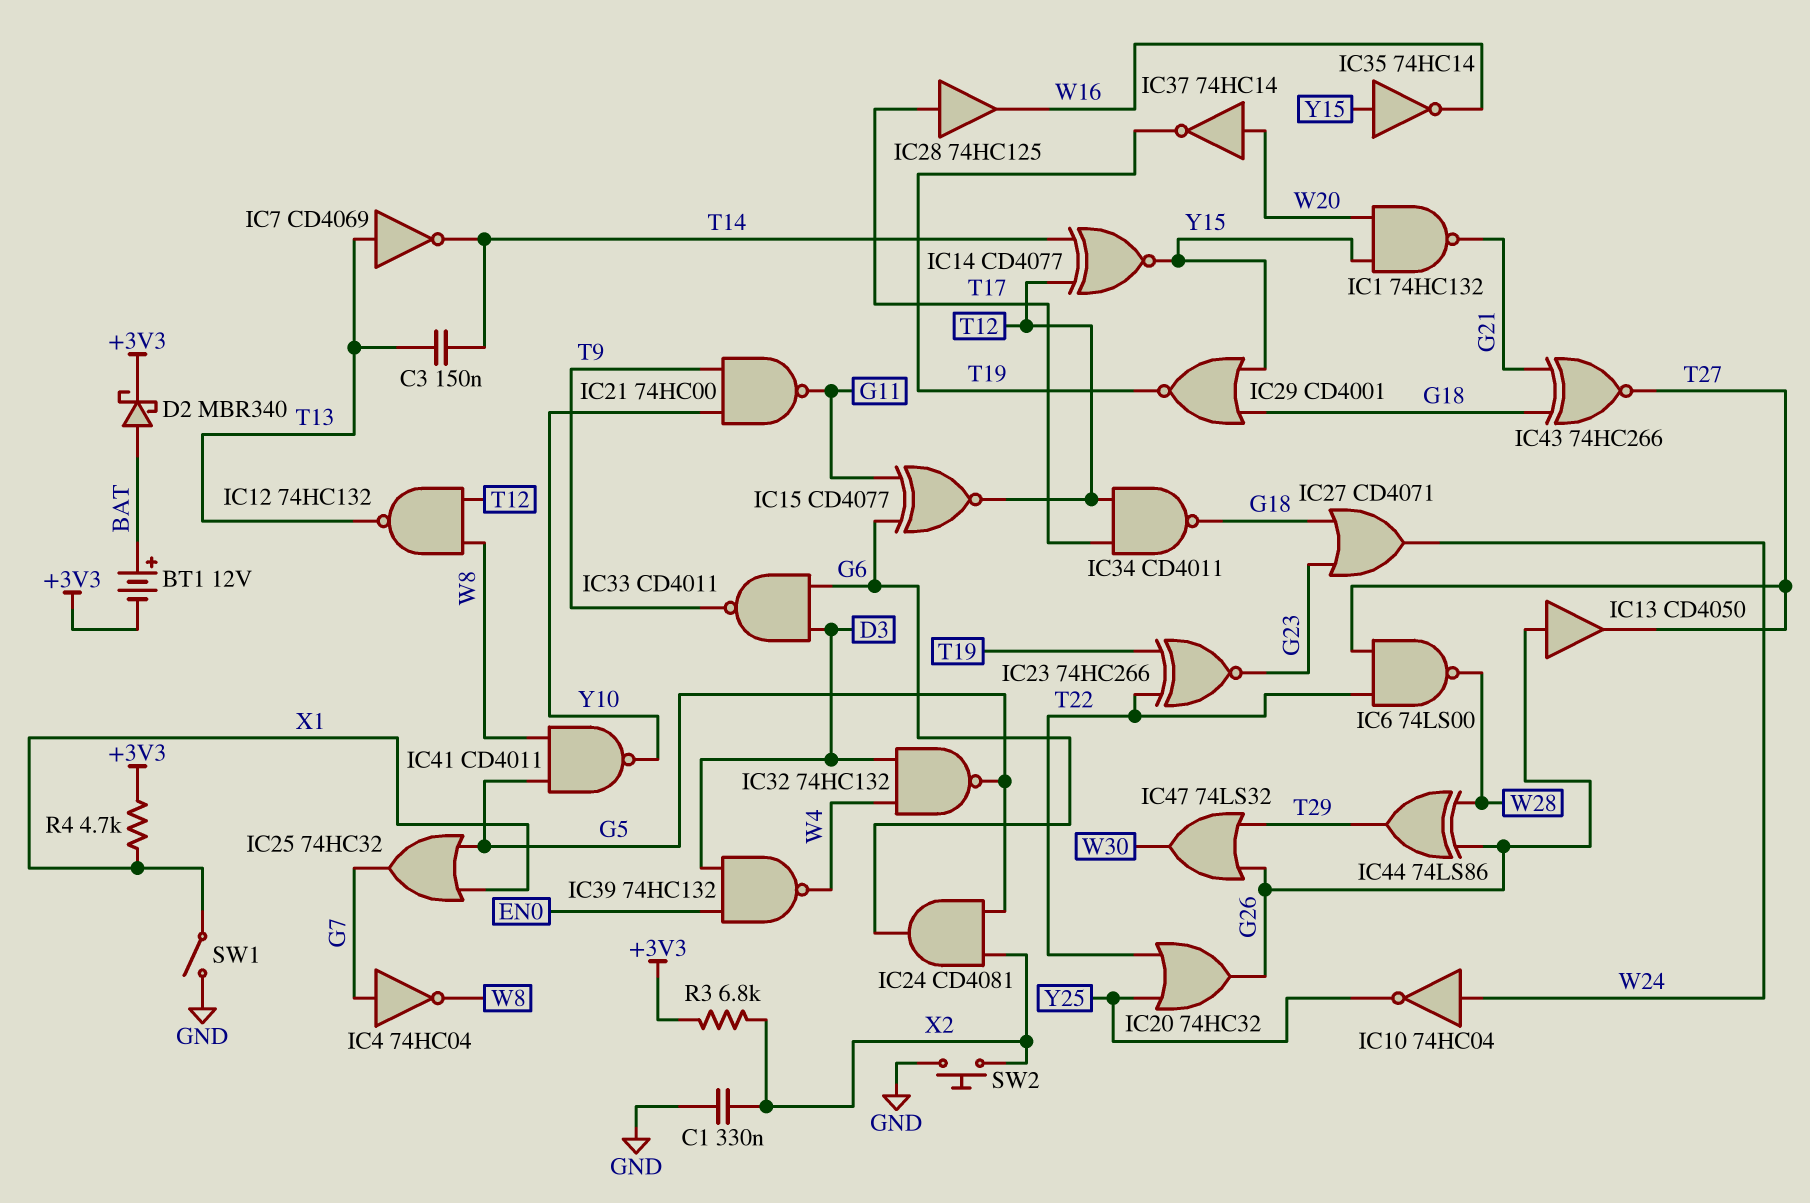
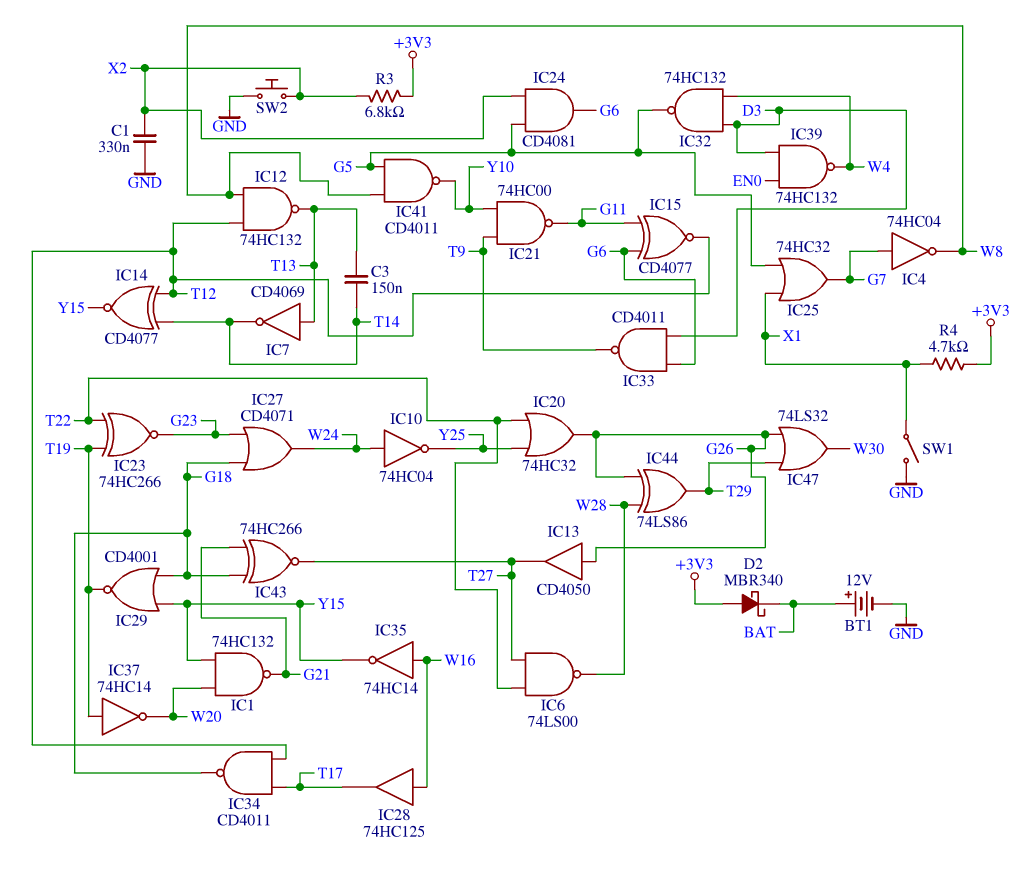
BT1: 12V (plus BAT, minus +3V3) -> 12V (plus BAT, minus GND)
D2: schottky MBR340 (A BAT, K +3V3) -> schottky MBR340 (A +3V3, K BAT)
IC28: buffer 74HC125 (in T17, out W16) -> buffer 74HC125 (in W16, out T17)
IC35: NOT 74HC14 (in Y15, out W16) -> NOT 74HC14 (in W16, out Y15)
IC37: NOT 74HC14 (in W20, out T19) -> NOT 74HC14 (in T19, out W20)

